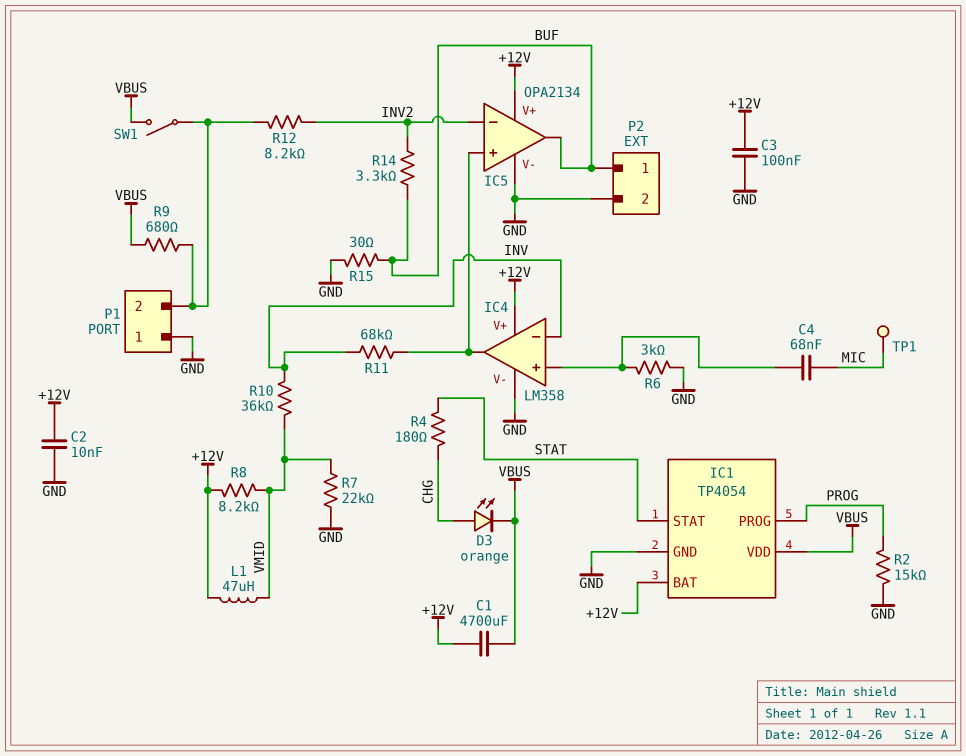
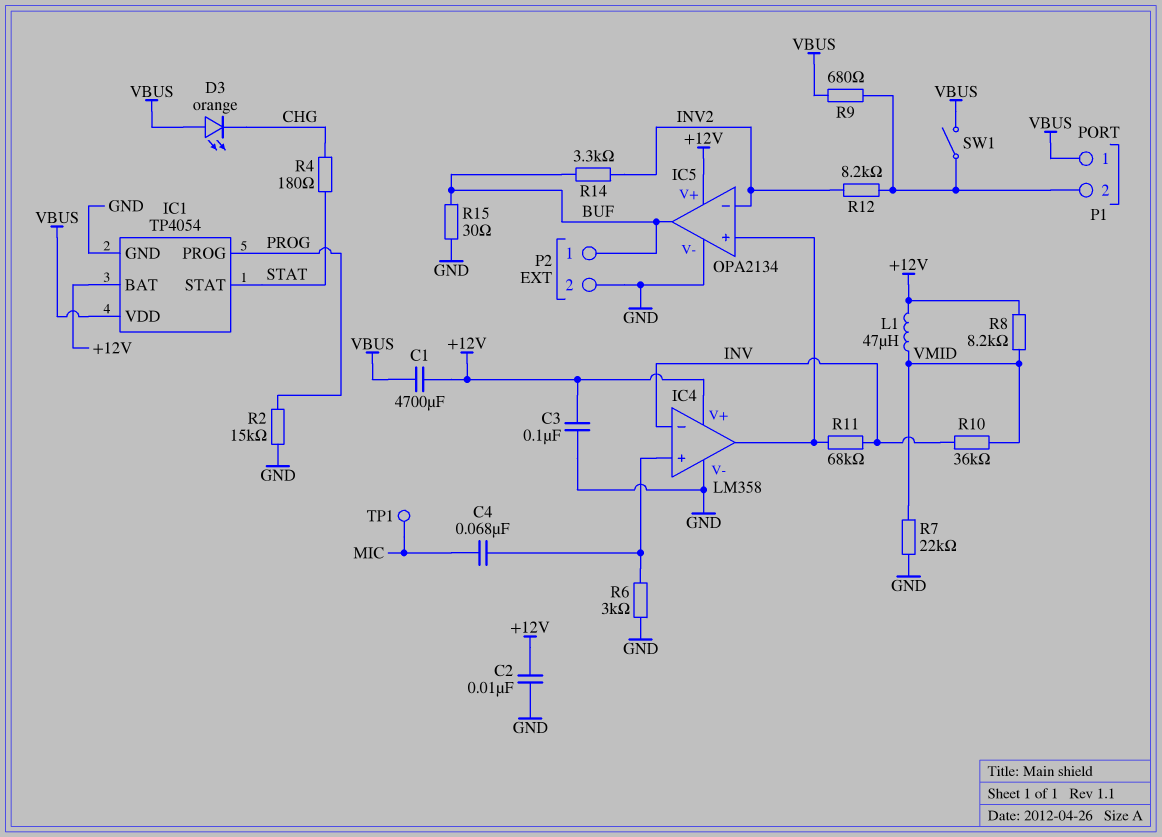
D3: LED orange (A CHG, K VBUS) -> LED orange (A VBUS, K CHG)
P1 pin 1: GND -> VBUS

